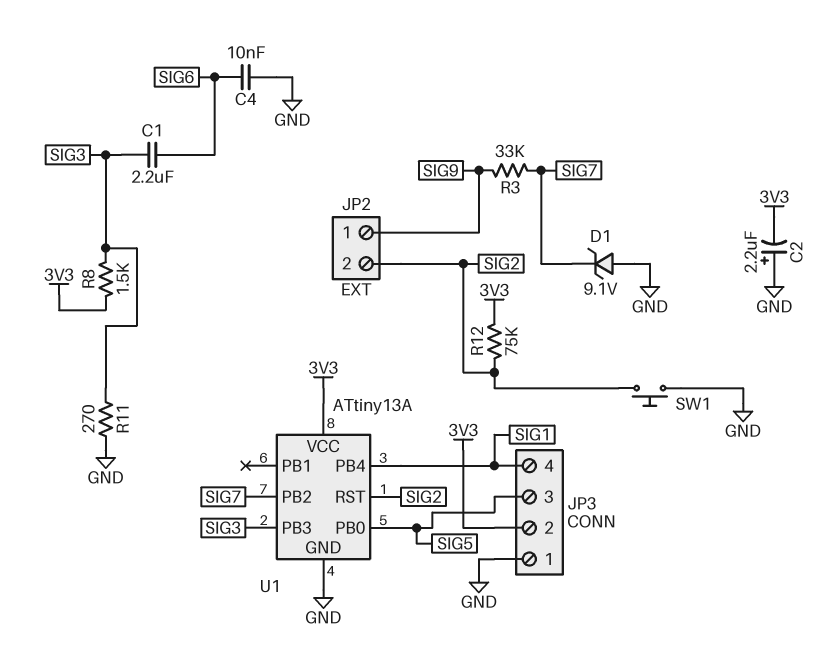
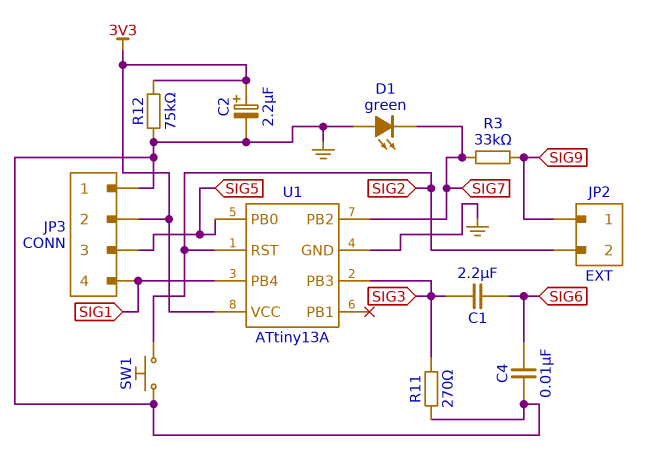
C2: 2.2uF (plus GND, minus 3V3) -> 2.2uF (plus 3V3, minus GND)
D1: zener 9.1V (A GND, K SIG7) -> LED green (A GND, K SIG7)
R8: 1.5k (3V3, SIG3) -> none
R12: 75k (3V3, SIG2) -> 75k (3V3, GND)

